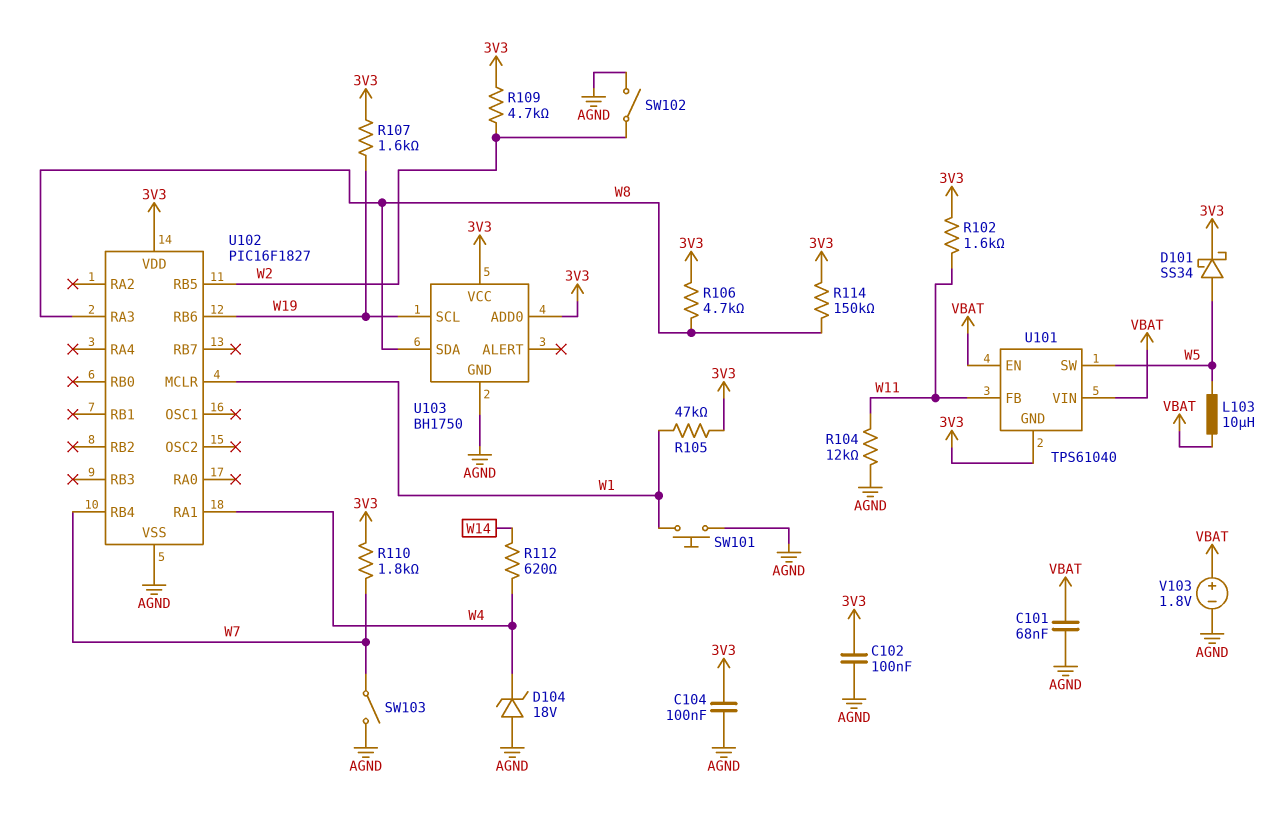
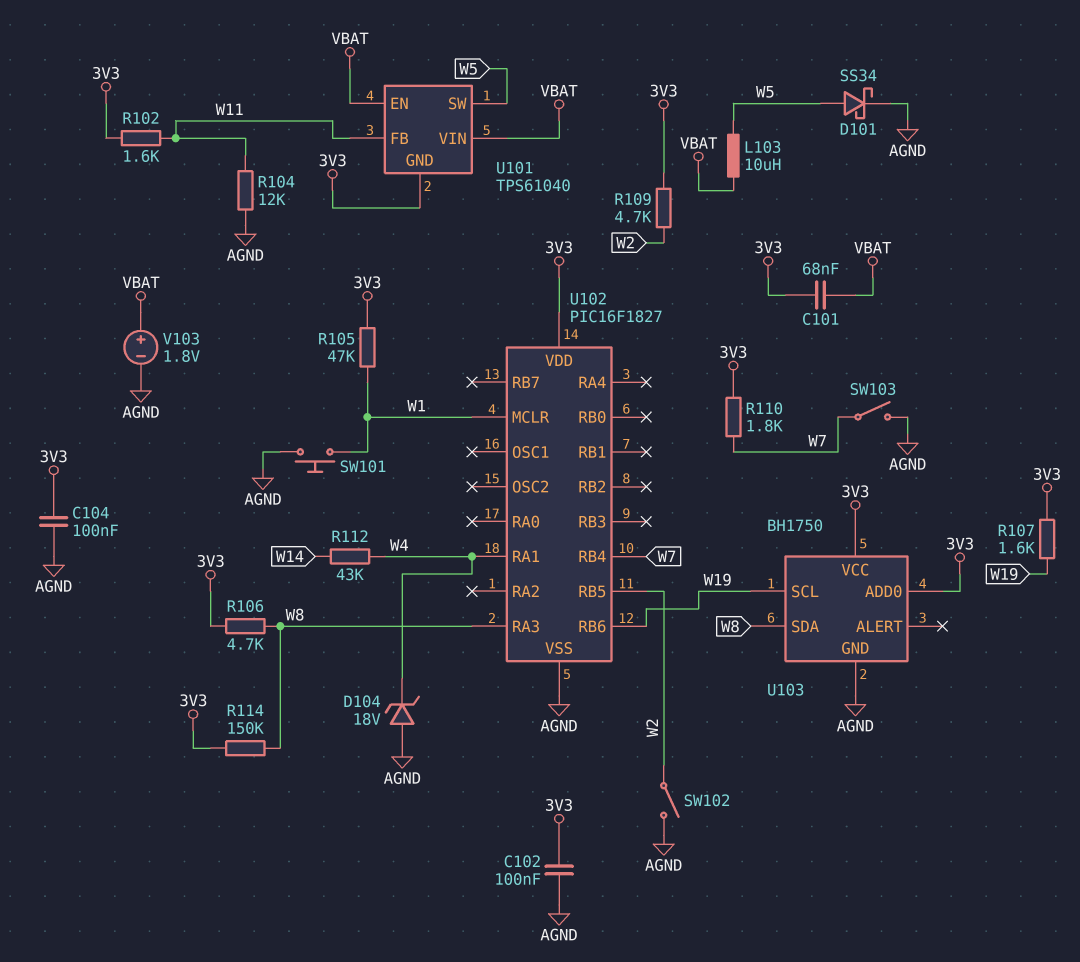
C101: 68nF (AGND, VBAT) -> 68nF (3V3, VBAT)
D101: schottky SS34 (A W5, K 3V3) -> schottky SS34 (A W5, K AGND)
R112: 620 (W4, W14) -> 43k (W4, W14)

